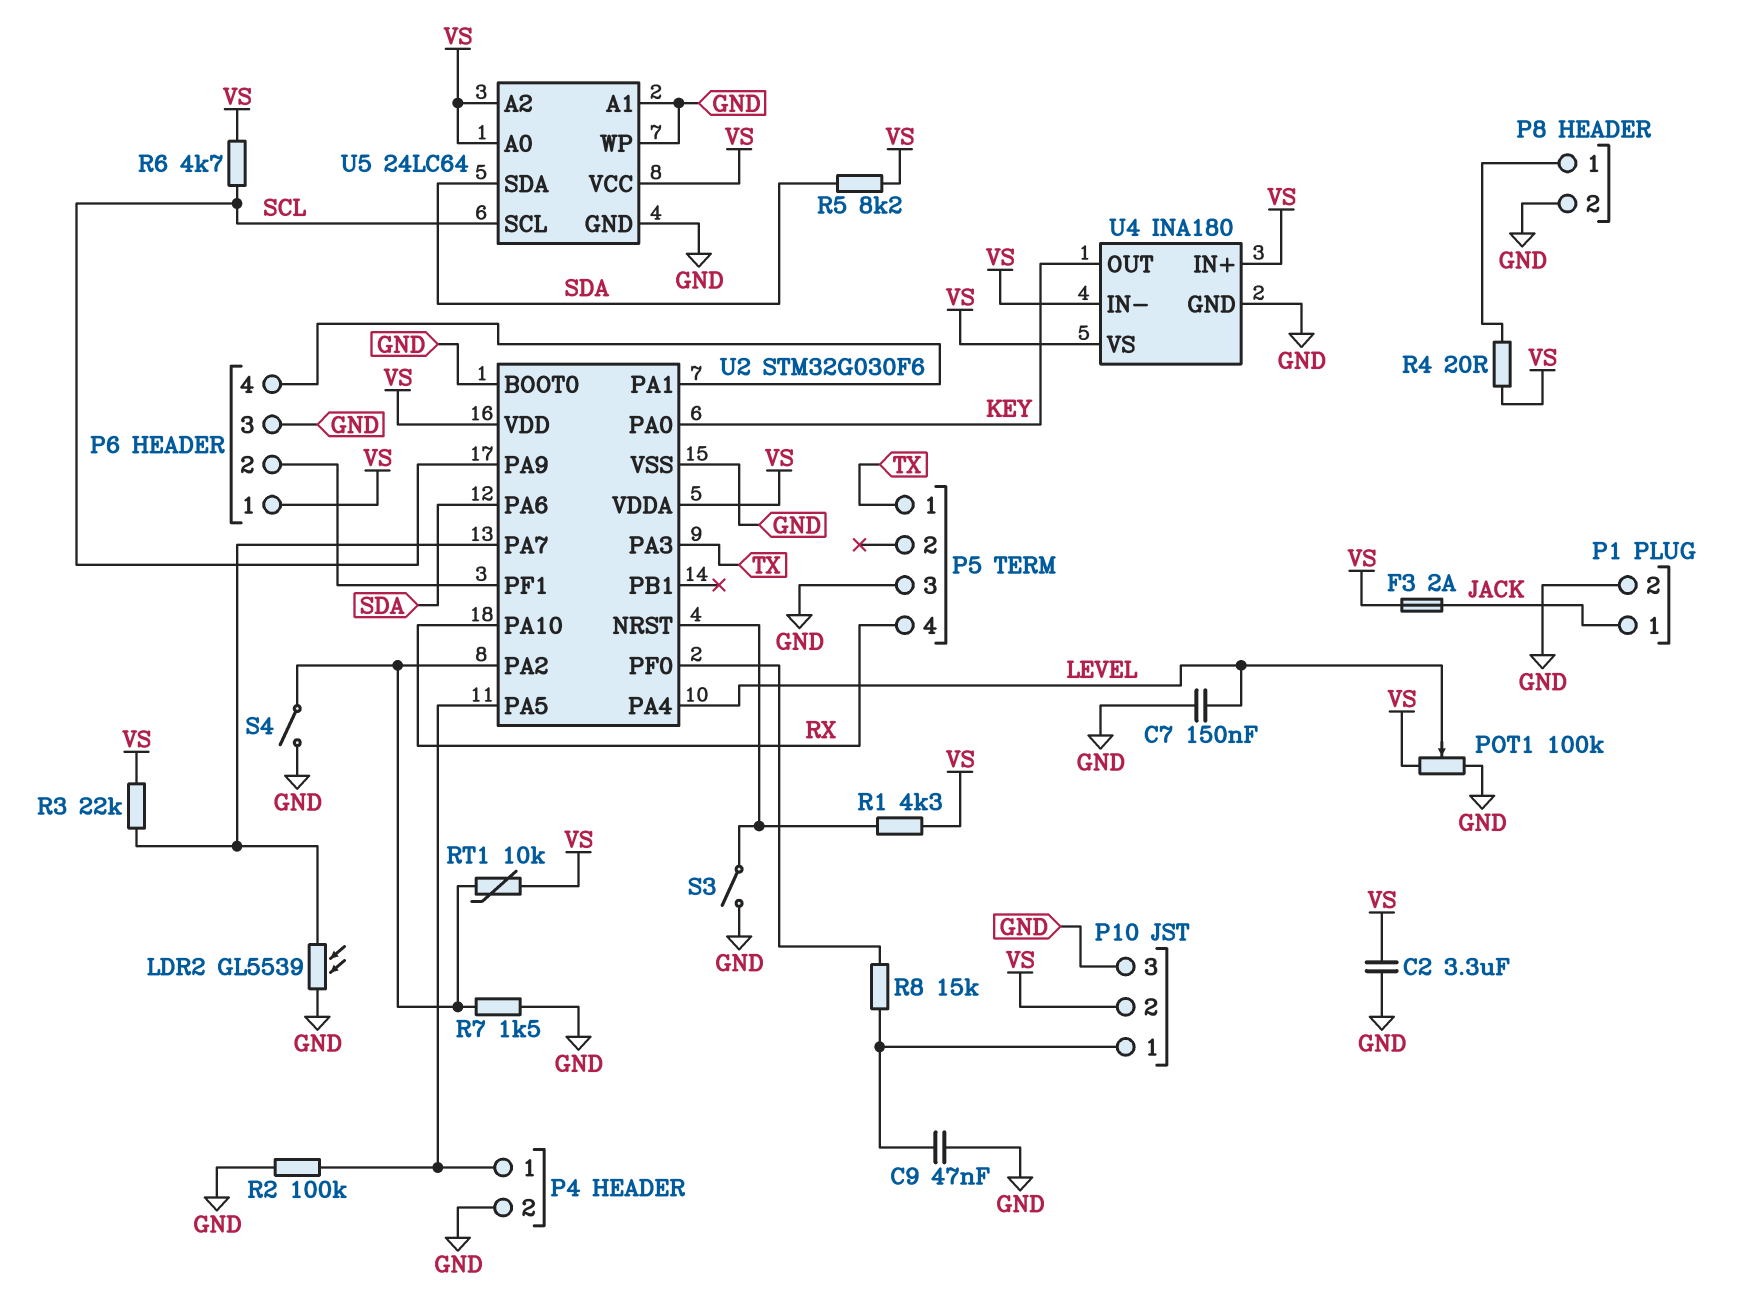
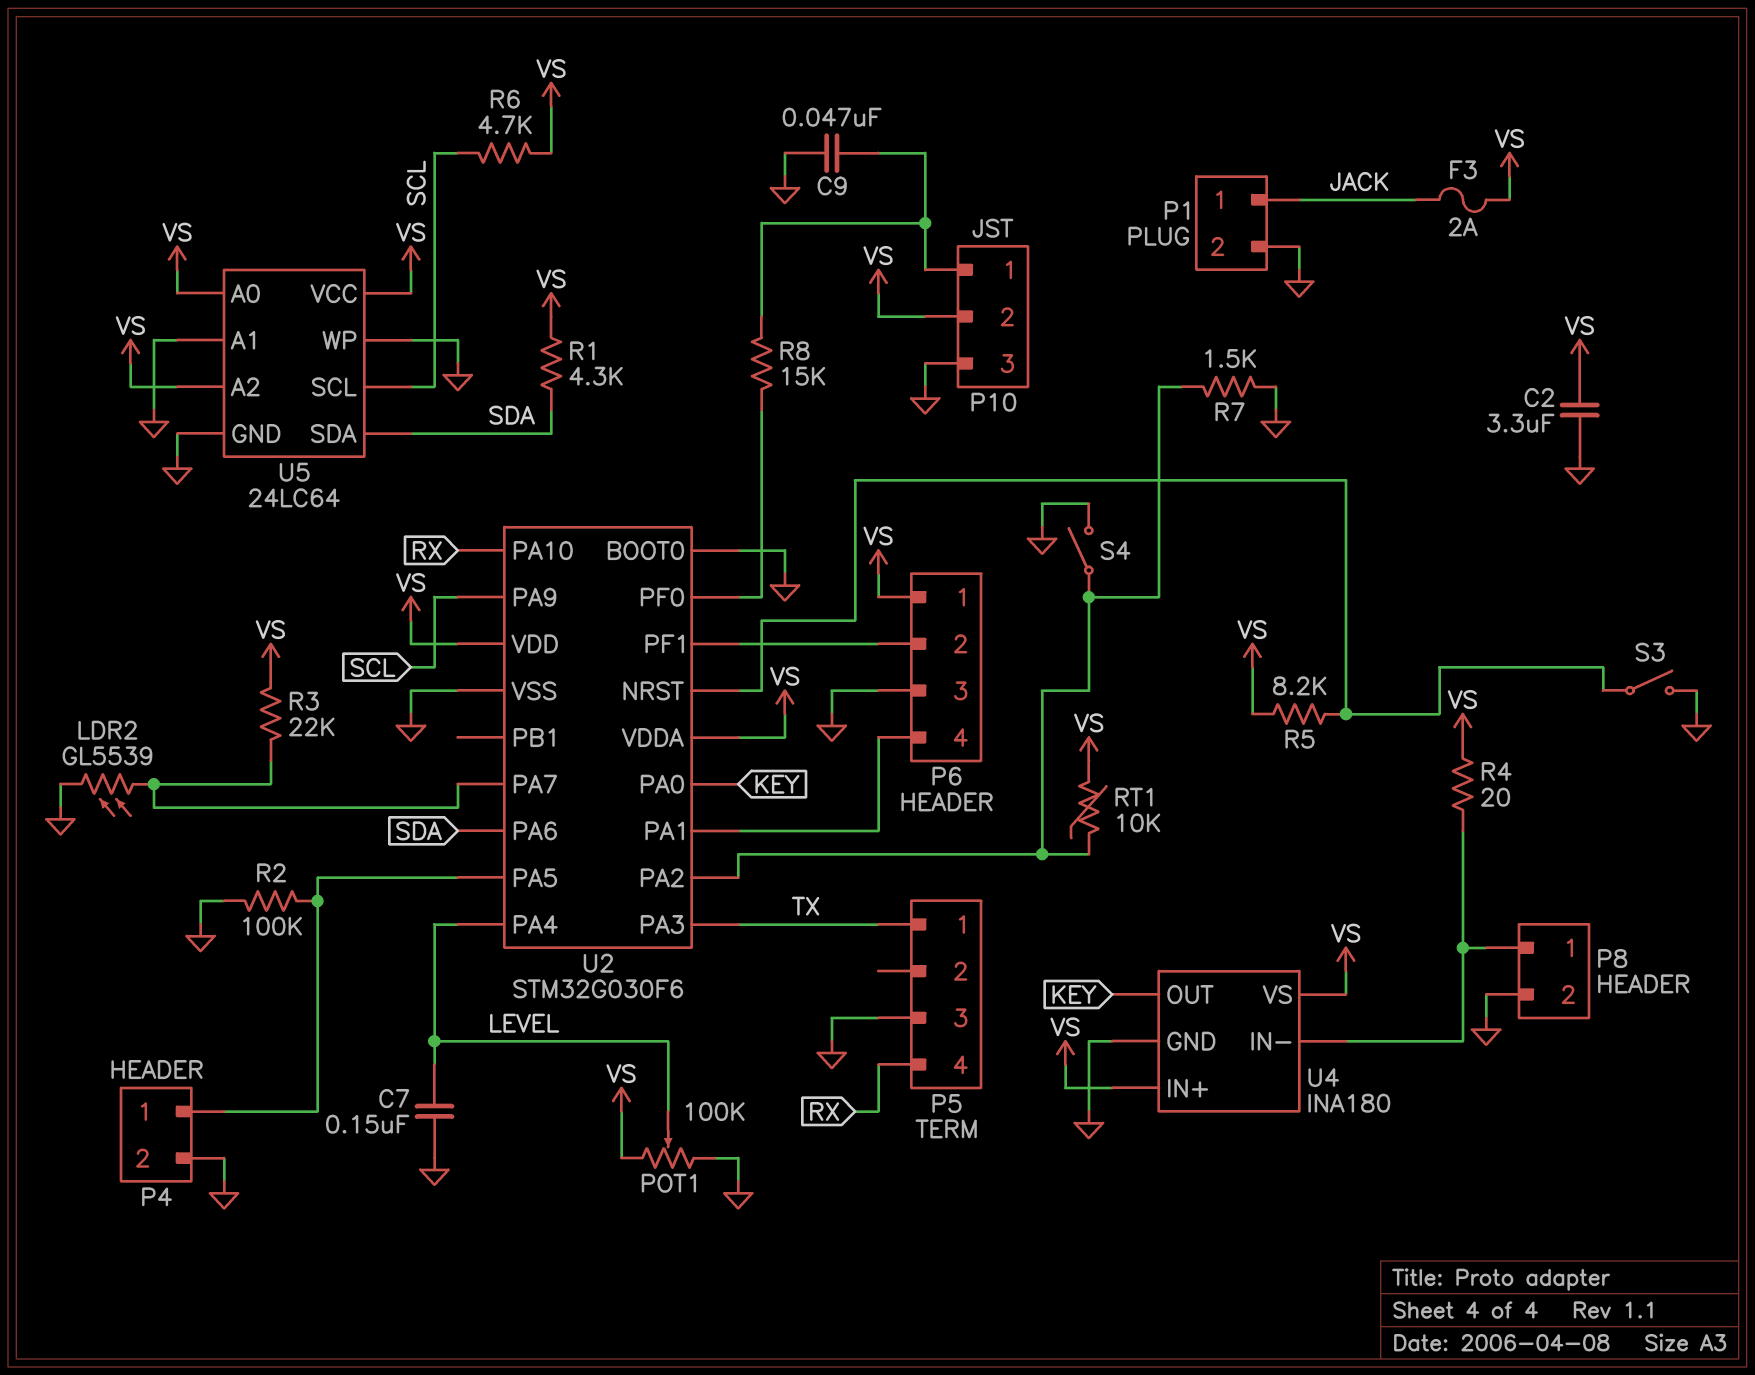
R1: 4.3k (U2/NRST, VS) -> 4.3k (SDA, VS)
R5: 8.2k (SDA, VS) -> 8.2k (U2/NRST, VS)
U4 pin IN-: VS -> P8/1

